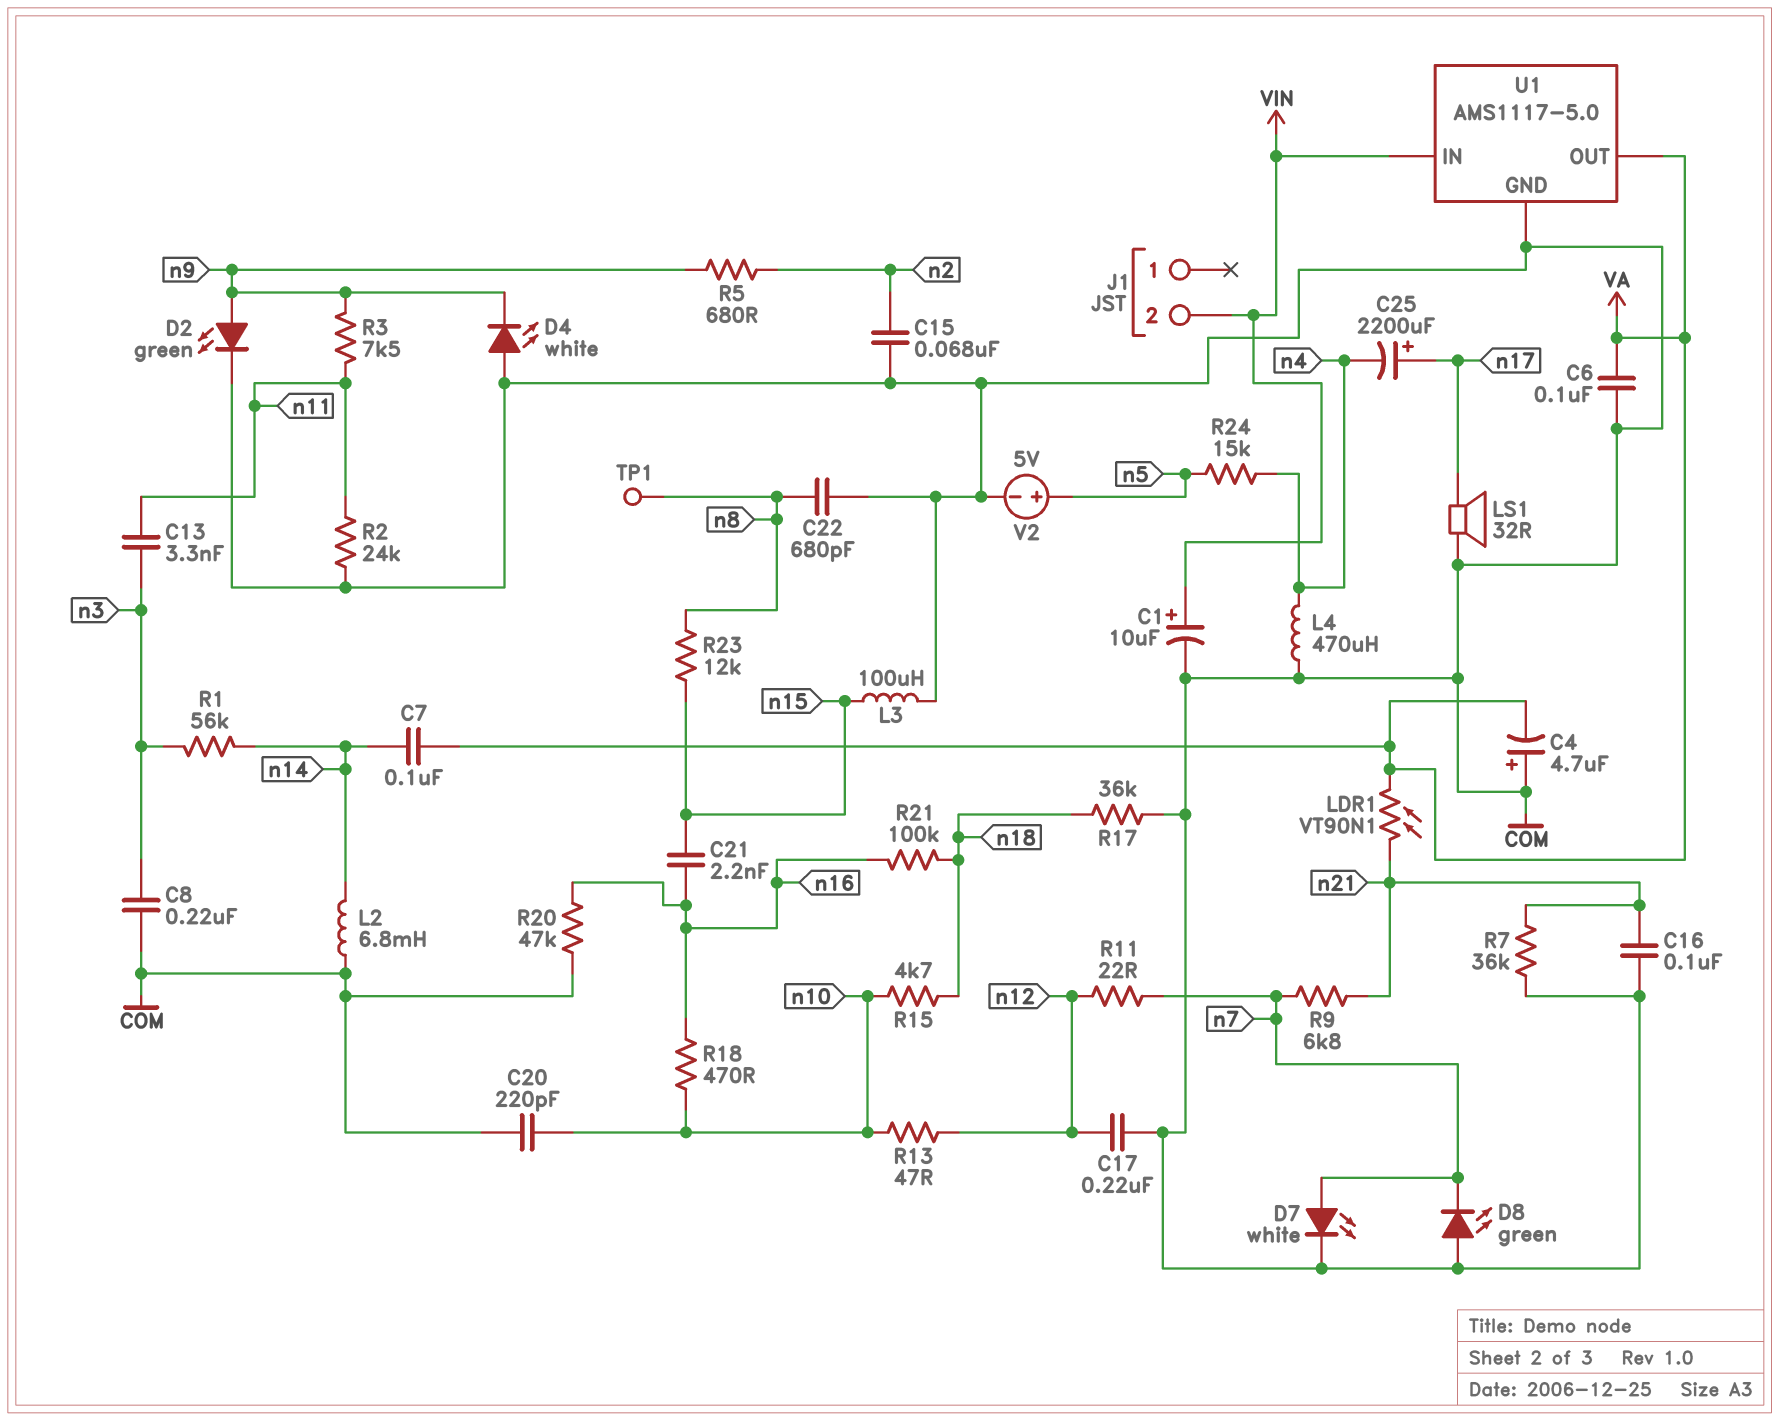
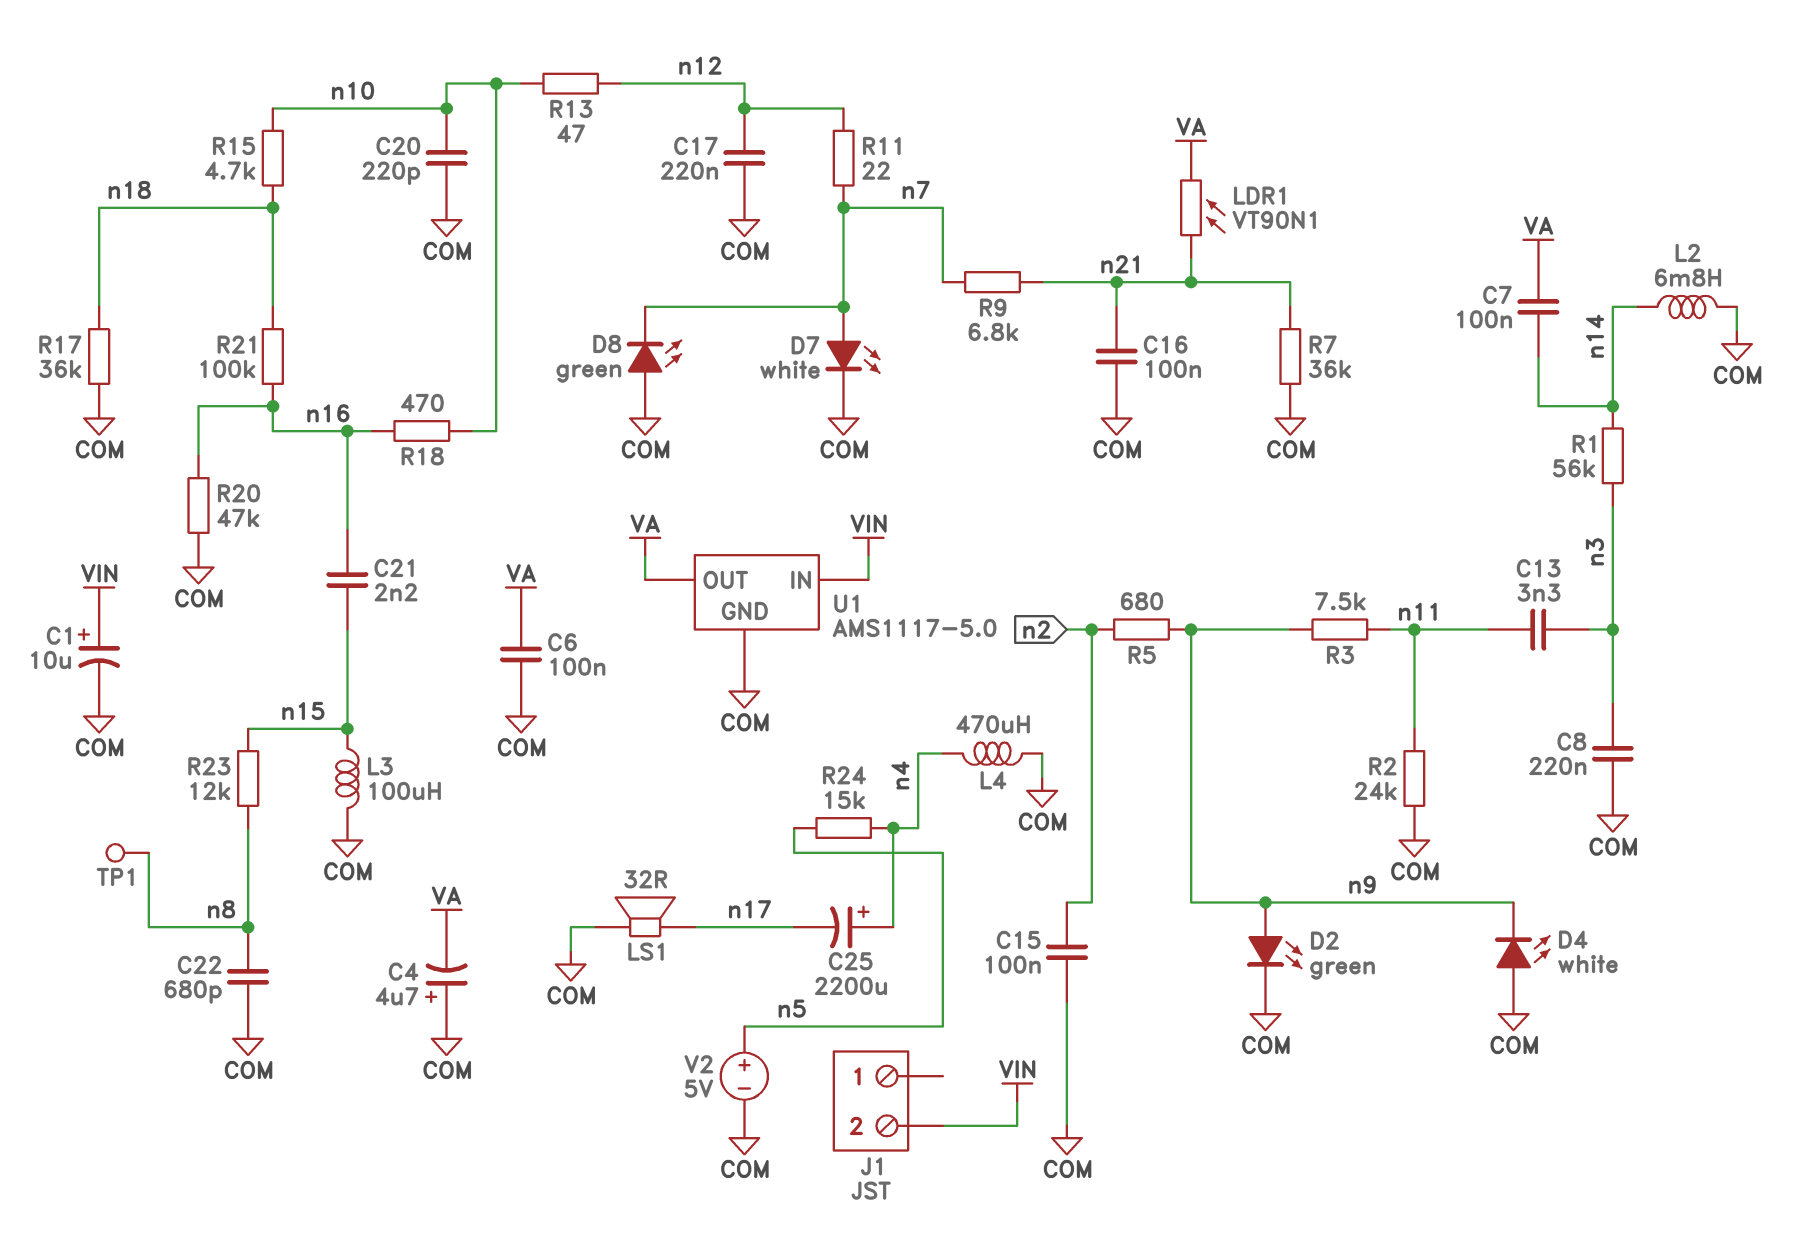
C15: 68nF (COM, n2) -> 100nF (COM, n2)
C25: 2200uF (plus n17, minus n4) -> 2200uF (plus n4, minus n17)

